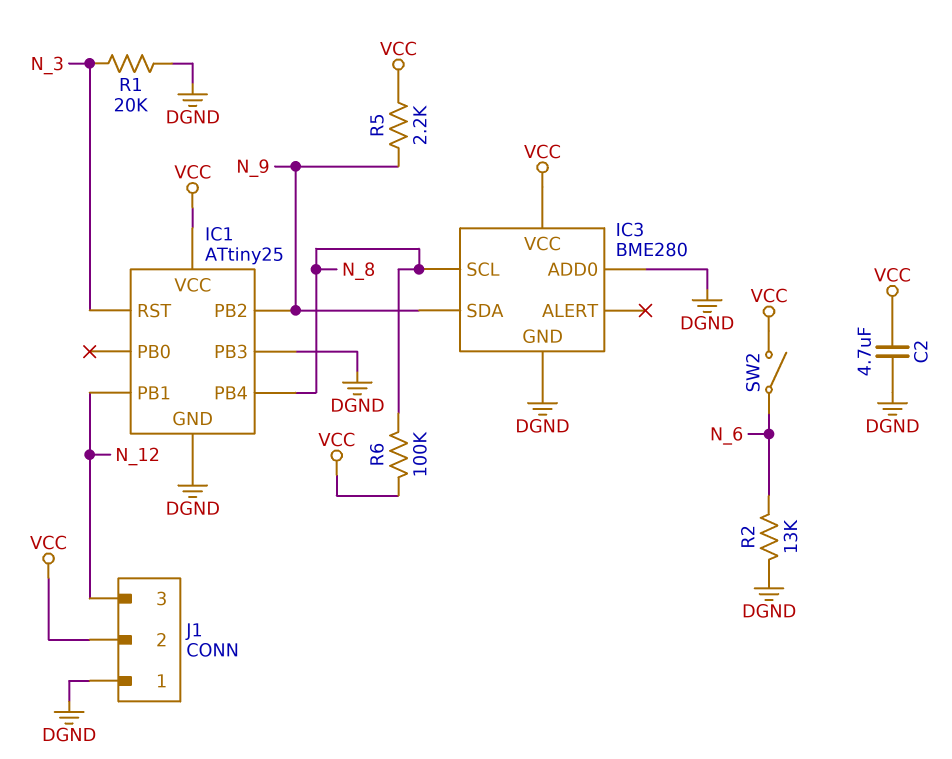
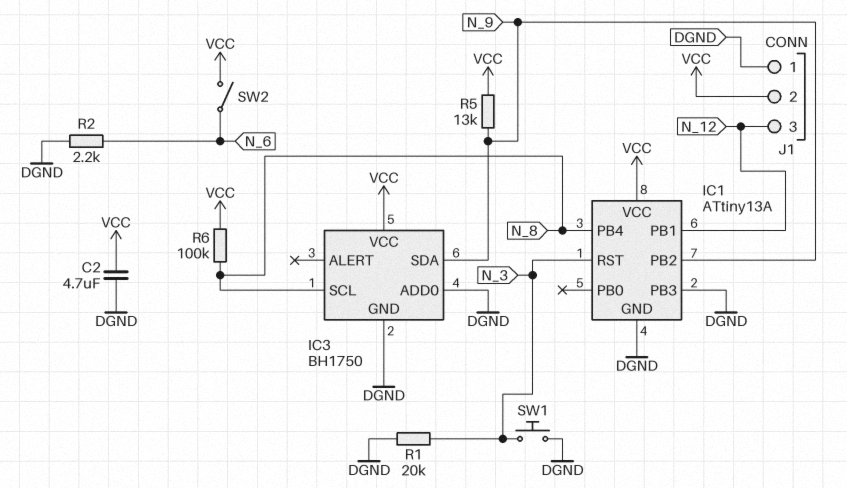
IC1: ATtiny25 -> ATtiny13A
IC3: BME280 -> BH1750
R2: 13k (DGND, N_6) -> 2.2k (DGND, N_6)
R5: 2.2k (N_9, VCC) -> 13k (N_9, VCC)
SW1: none -> button (DGND, N_3)

